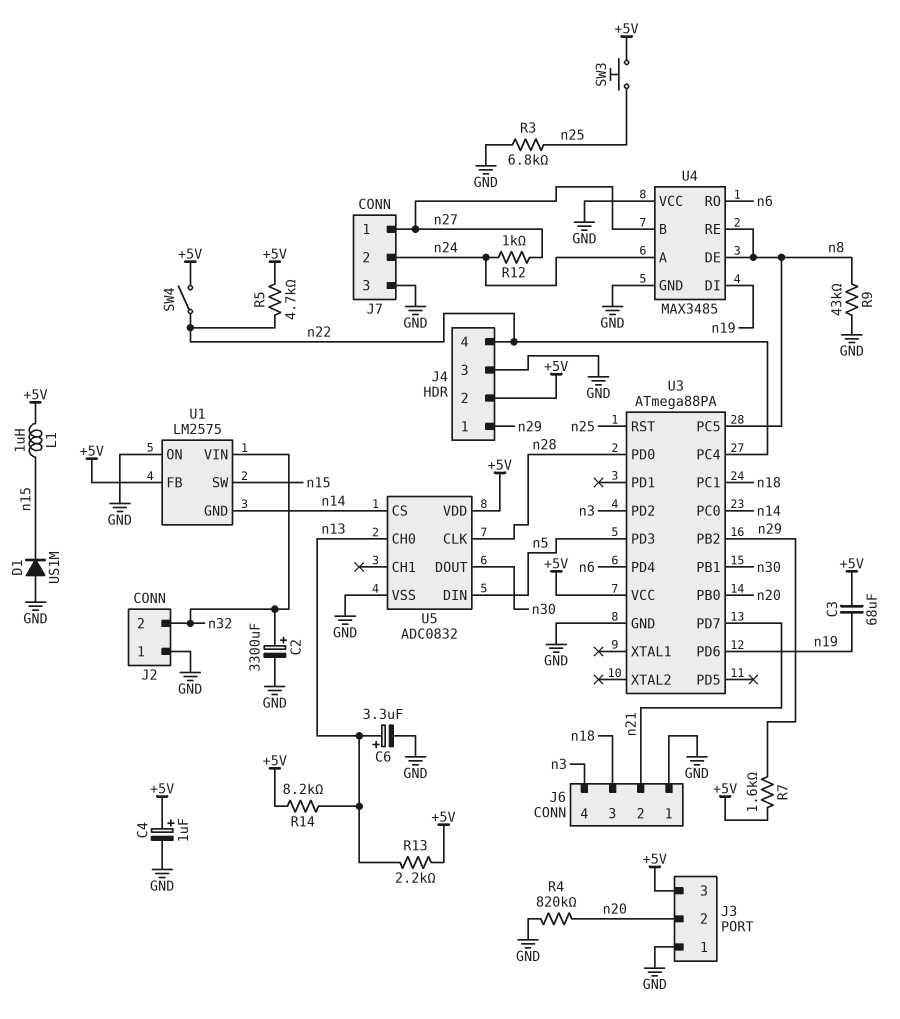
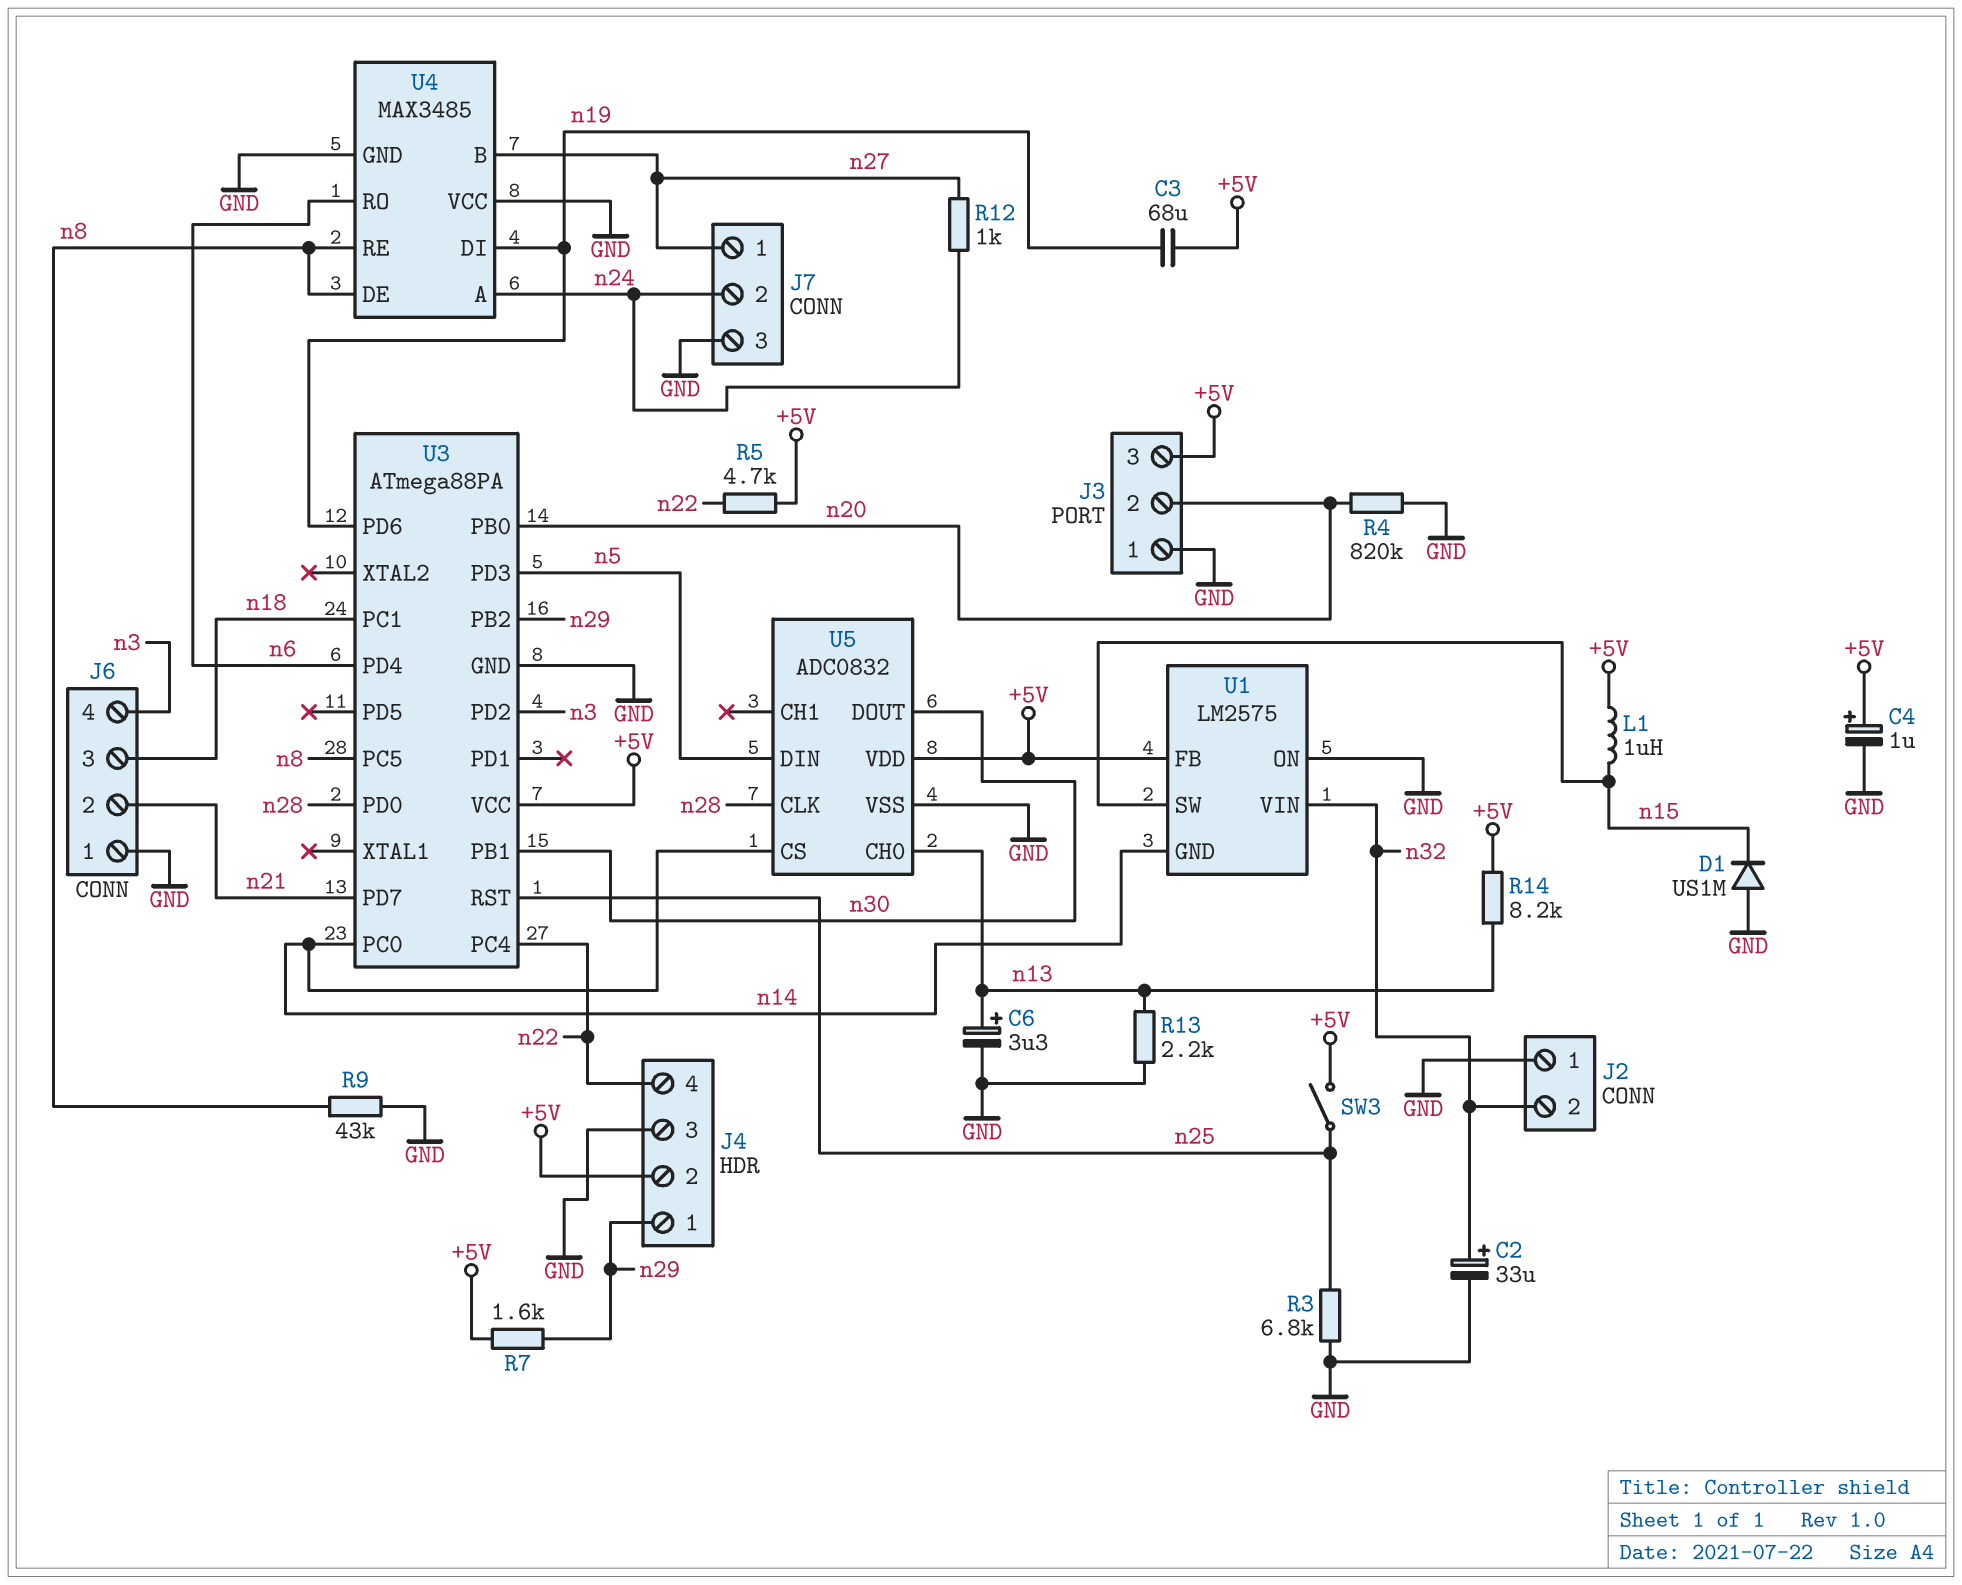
C2: 3300uF (plus n32, minus GND) -> 33uF (plus n32, minus GND)
R13: 2.2k (+5V, n13) -> 2.2k (GND, n13)
SW3: button (+5V, n25) -> switch (+5V, n25)
SW4: switch (+5V, n22) -> none

